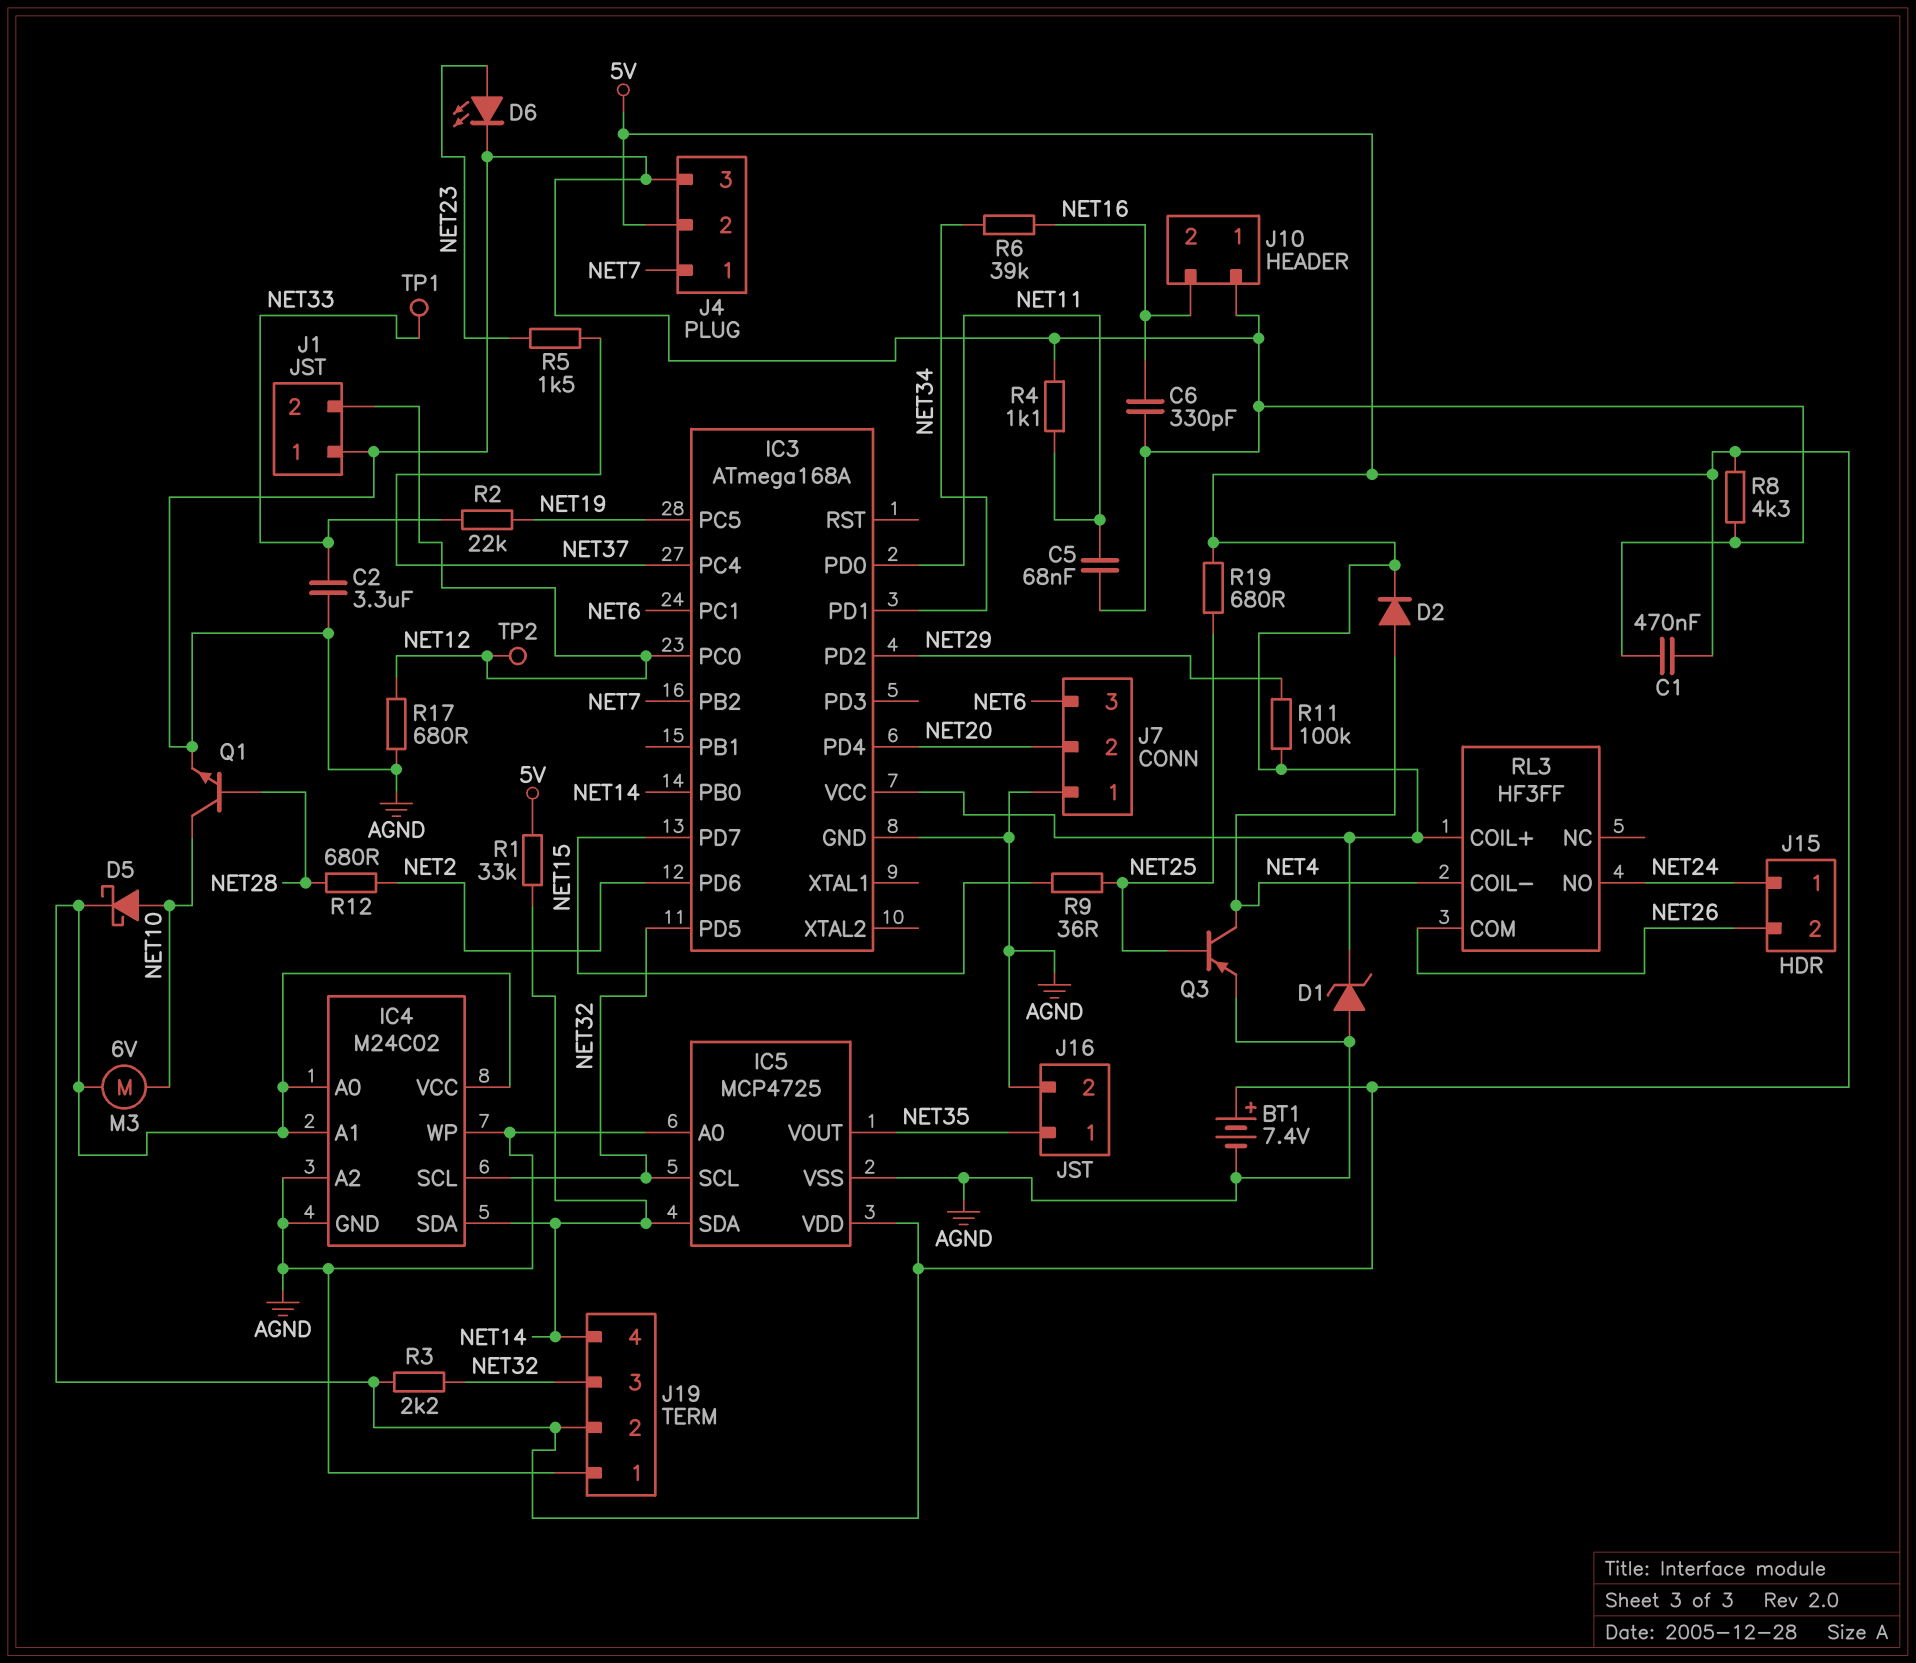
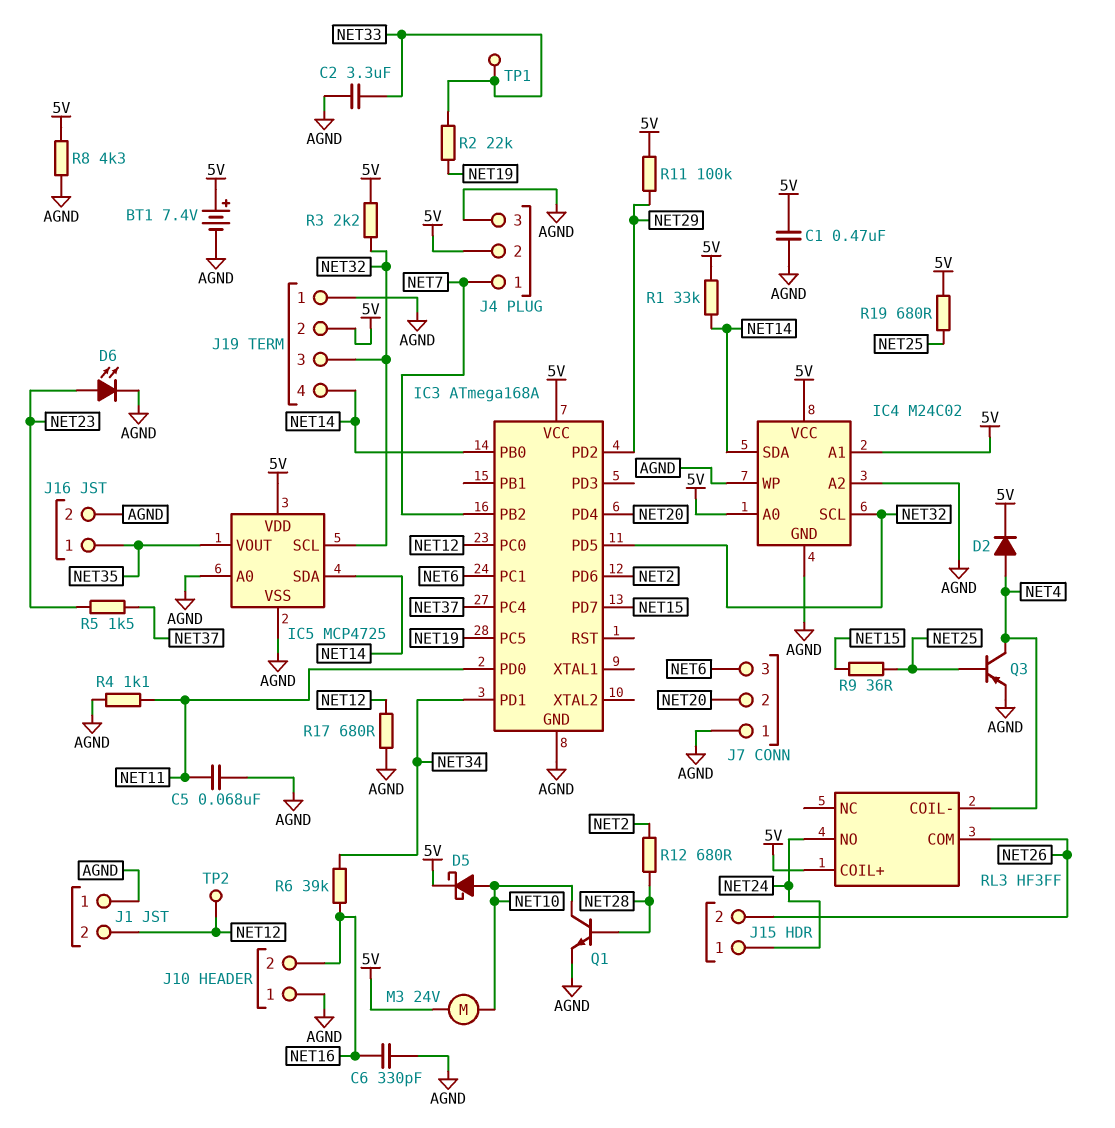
D1: zener (A AGND, K 5V) -> none
M3: motor 6V (5V, NET10) -> motor 24V (5V, NET10)

